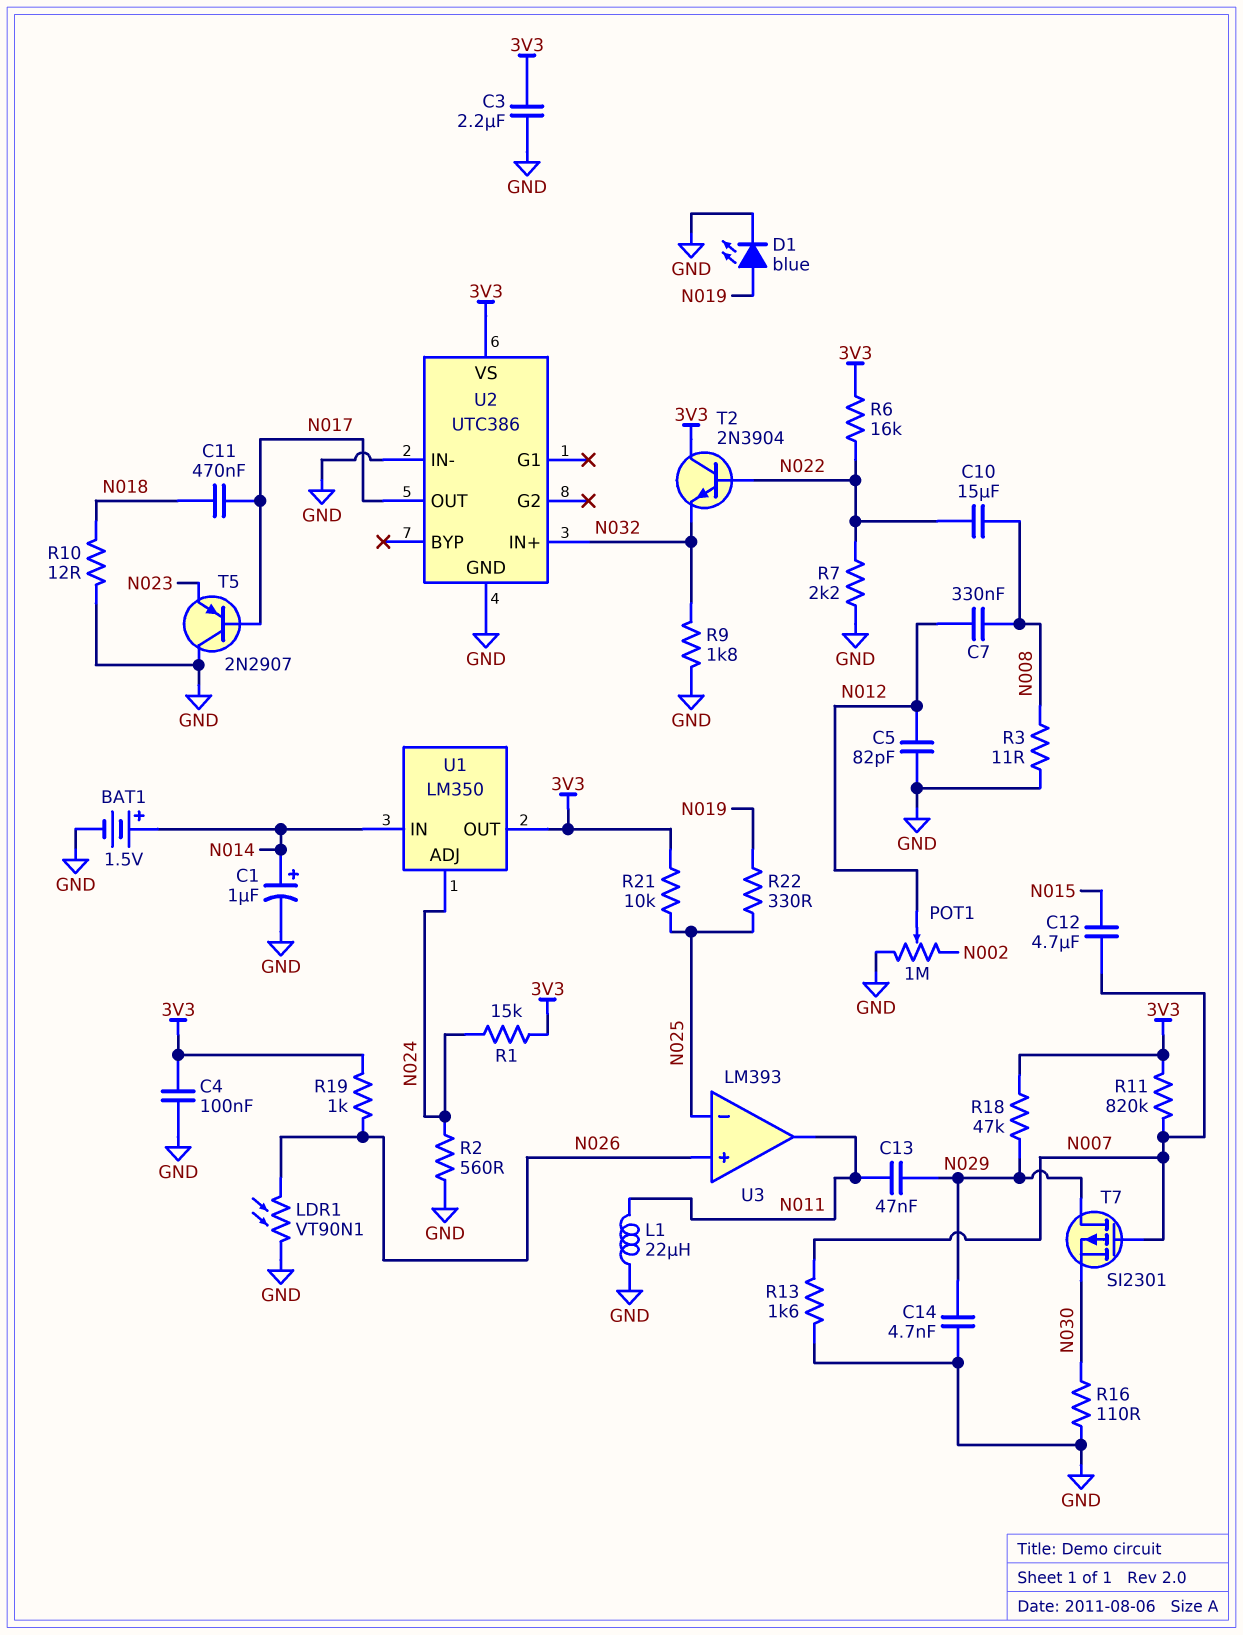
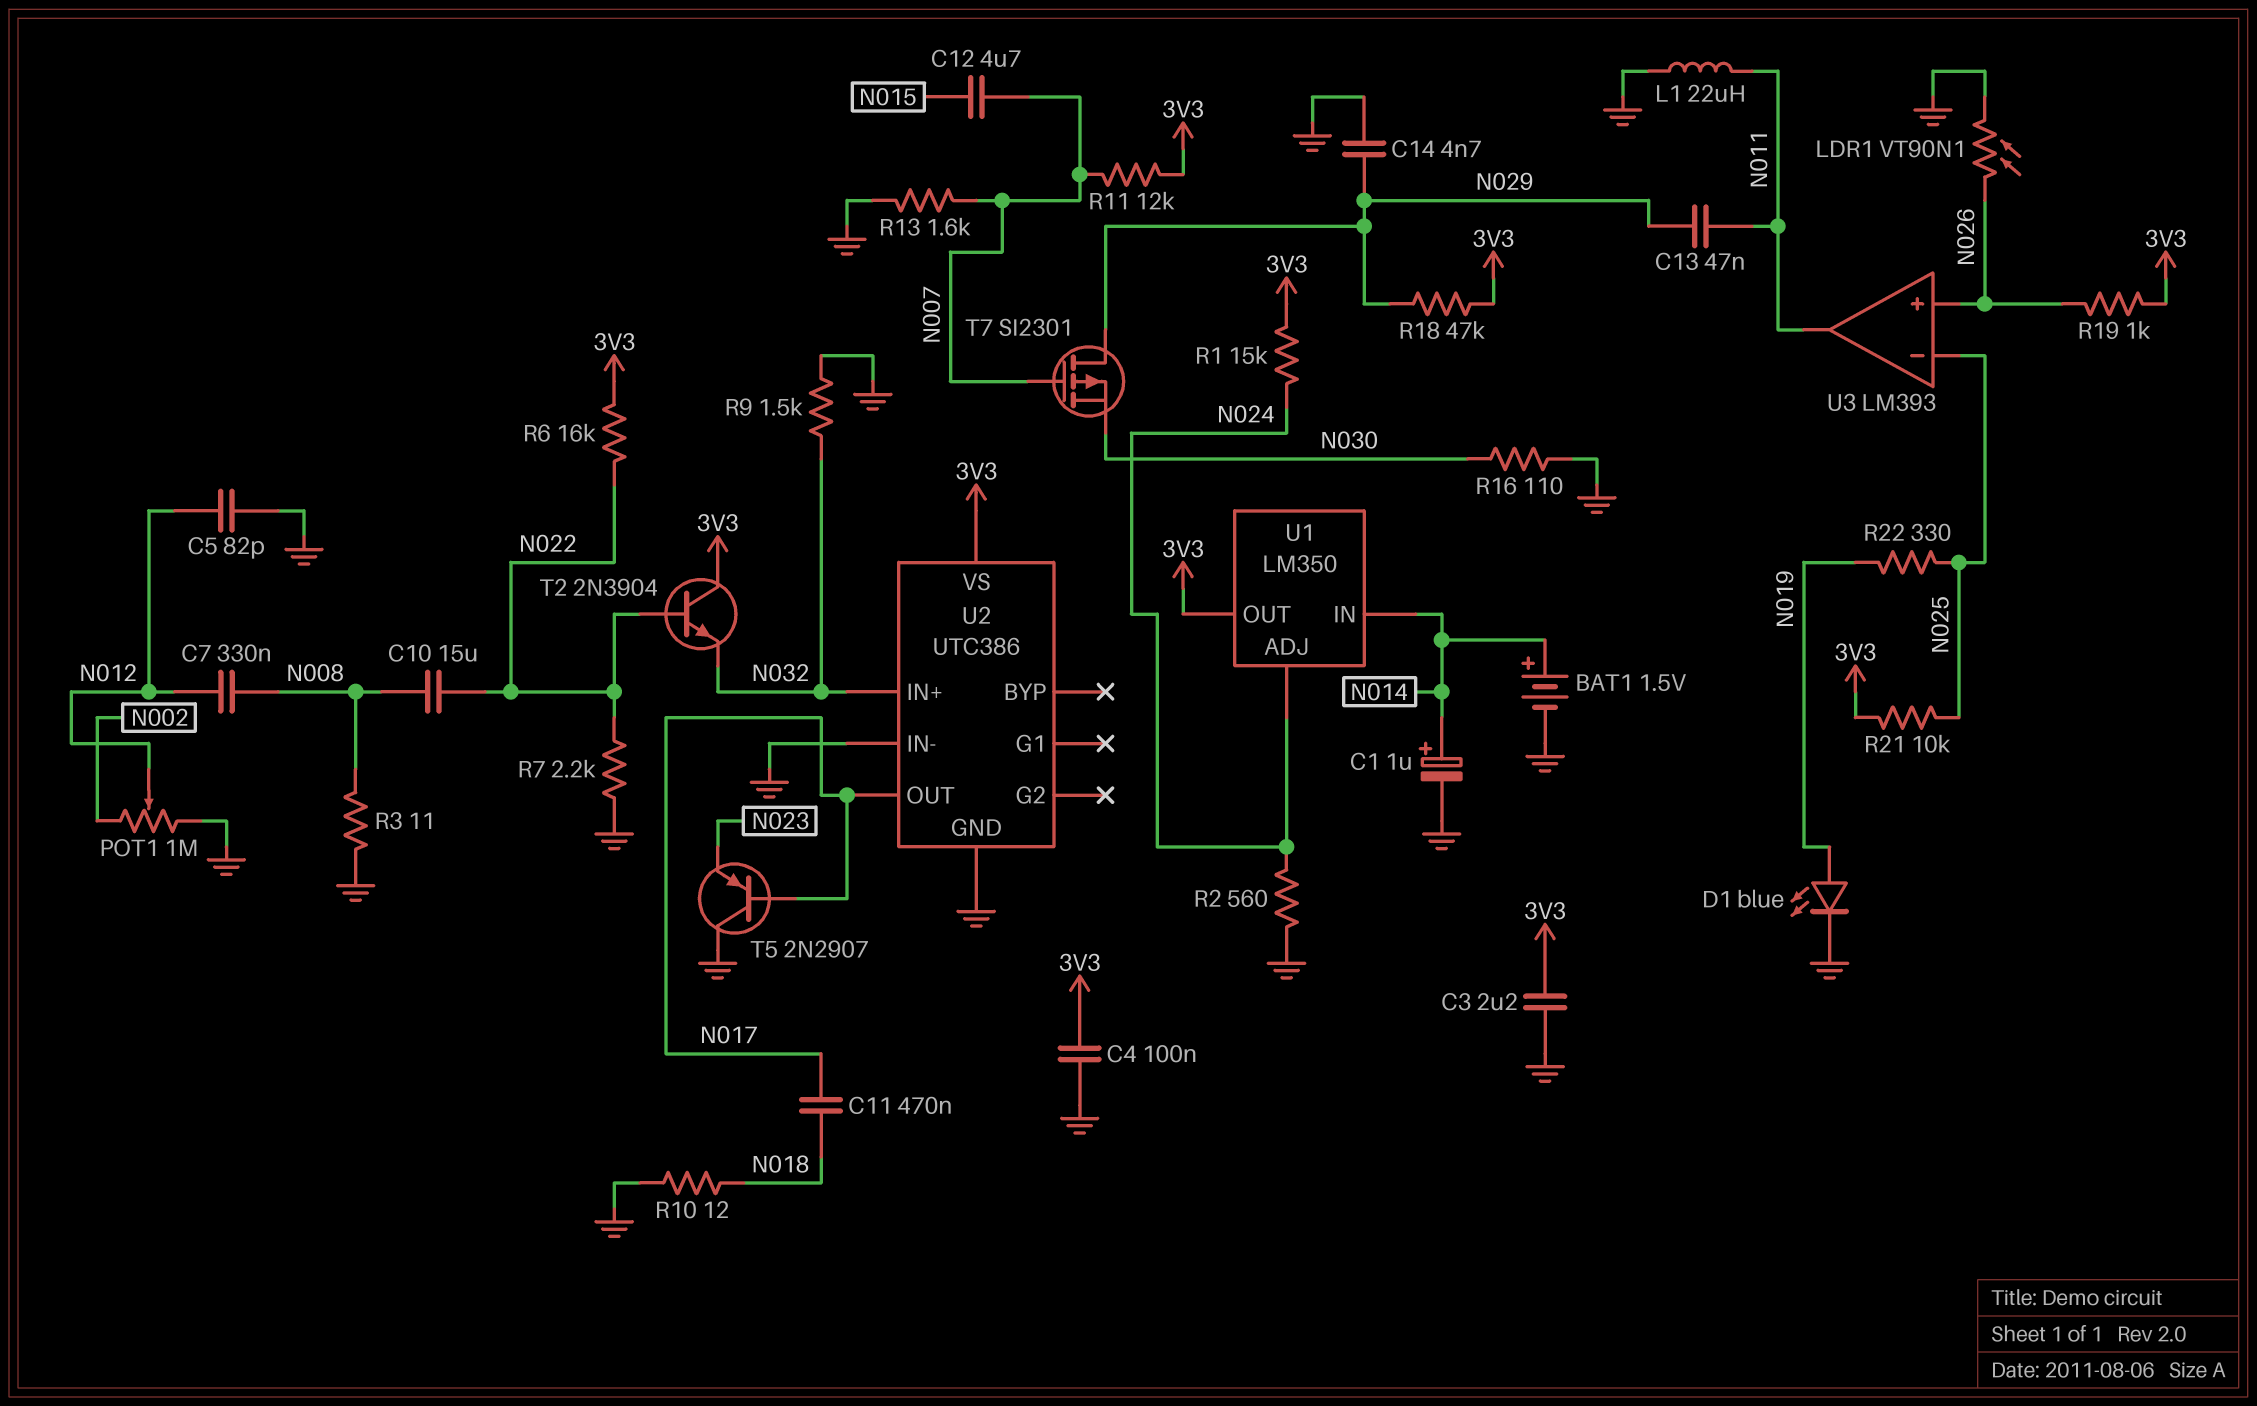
R9: 1.8k (GND, N032) -> 1.5k (GND, N032)
R11: 820k (3V3, N007) -> 12k (3V3, N007)

